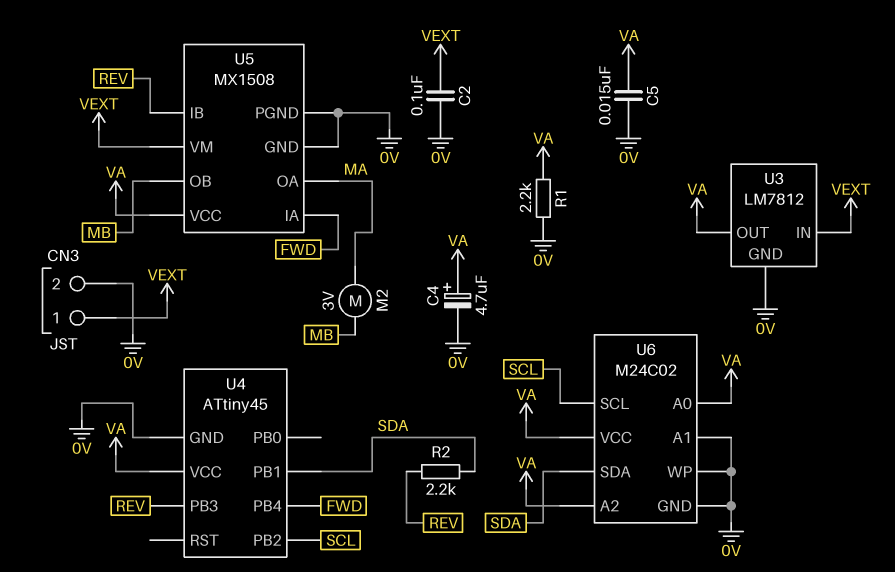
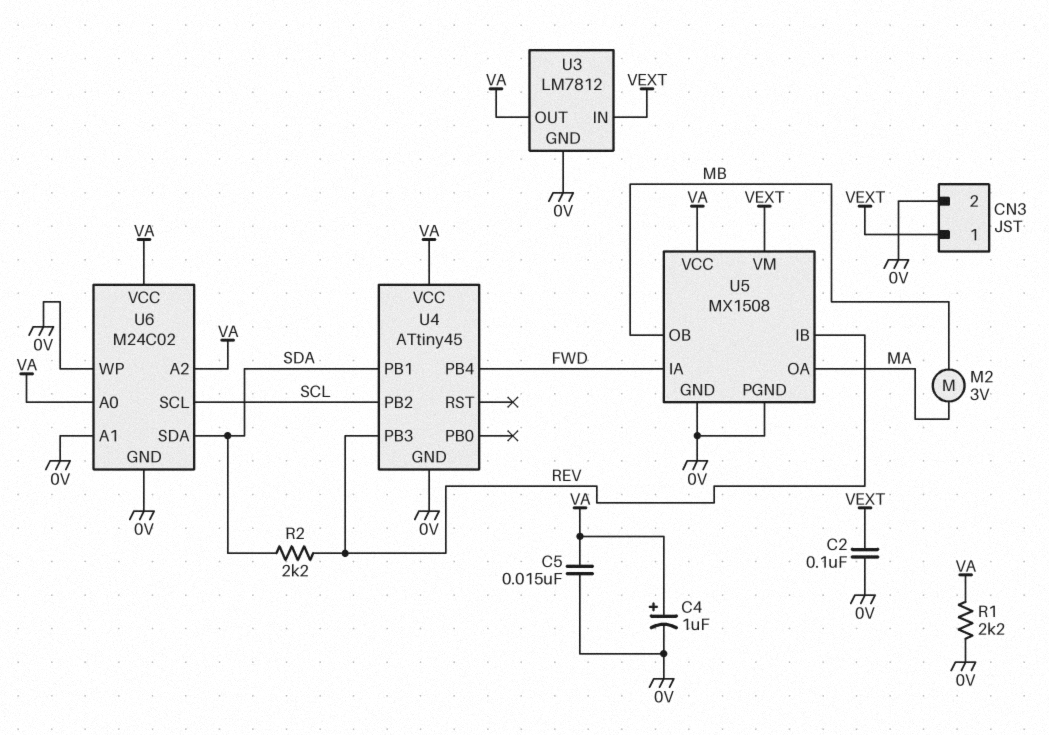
C4: 4.7uF (plus VA, minus 0V) -> 1uF (plus VA, minus 0V)

